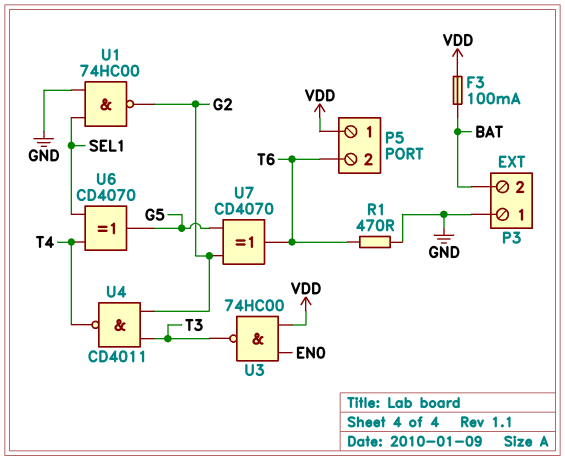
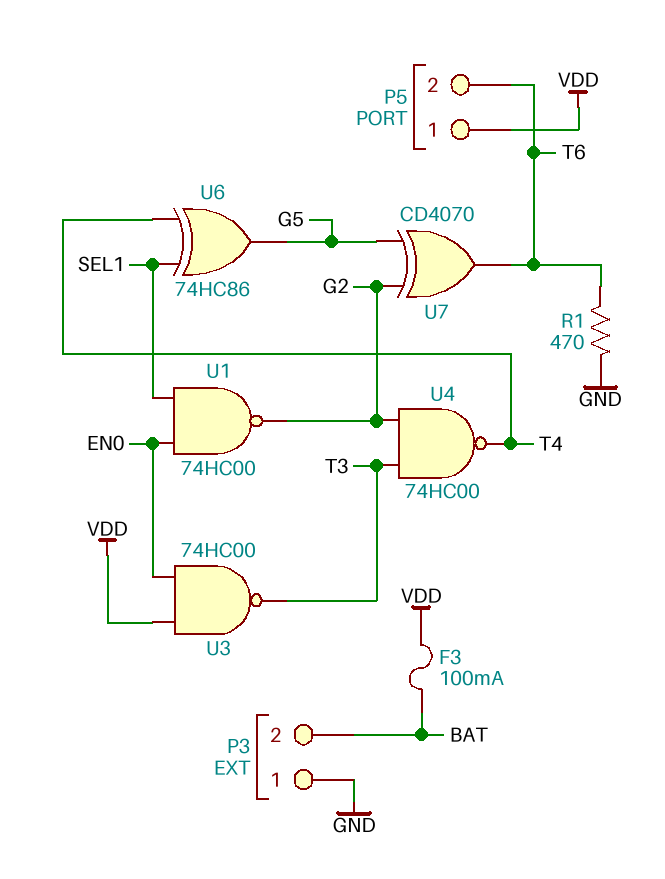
U1: NAND 74HC00 (in GND, in SEL1, out G2) -> NAND 74HC00 (in EN0, in SEL1, out G2)
U4: NAND CD4011 (in G2, in T3, out T4) -> NAND 74HC00 (in G2, in T3, out T4)
U6: XOR CD4070 (in SEL1, in T4, out G5) -> XOR 74HC86 (in SEL1, in T4, out G5)

